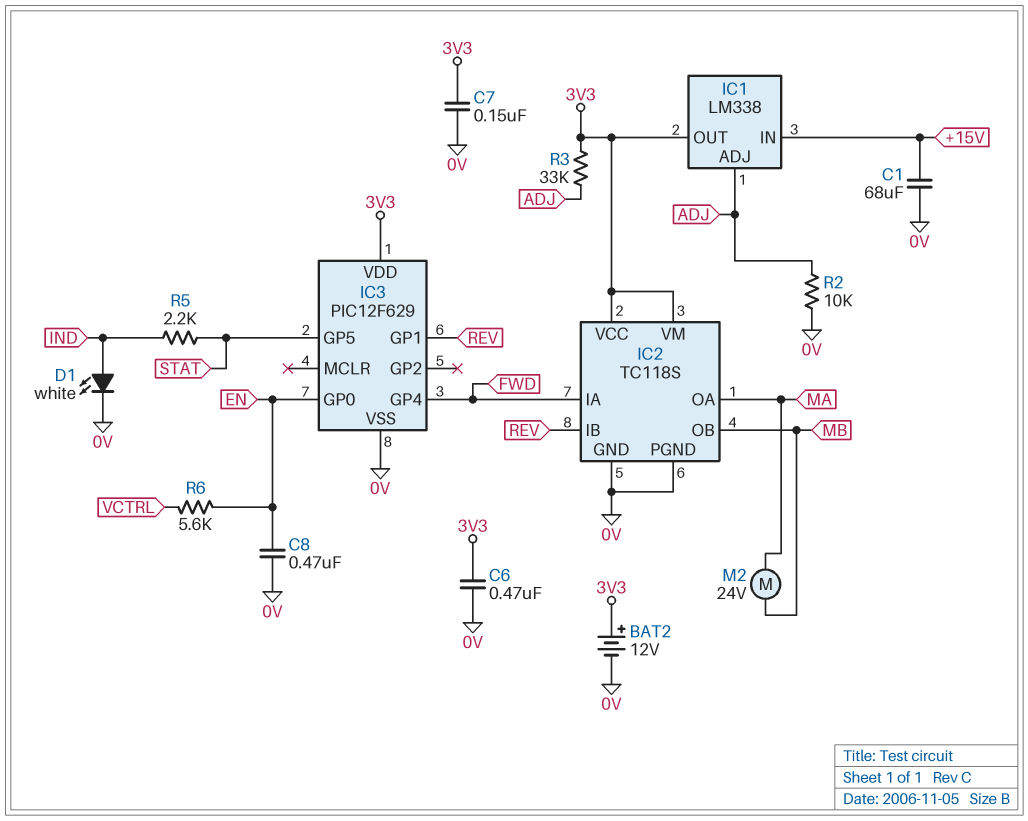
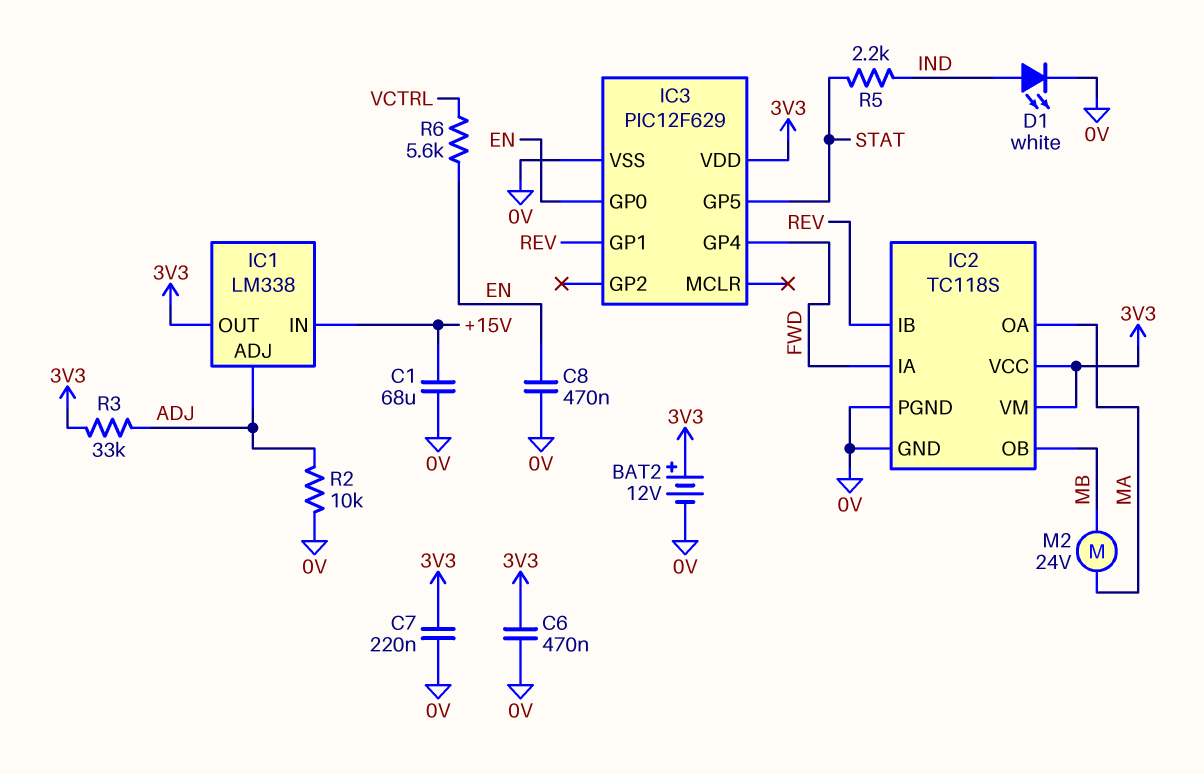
C7: 150nF (0V, 3V3) -> 220nF (0V, 3V3)

